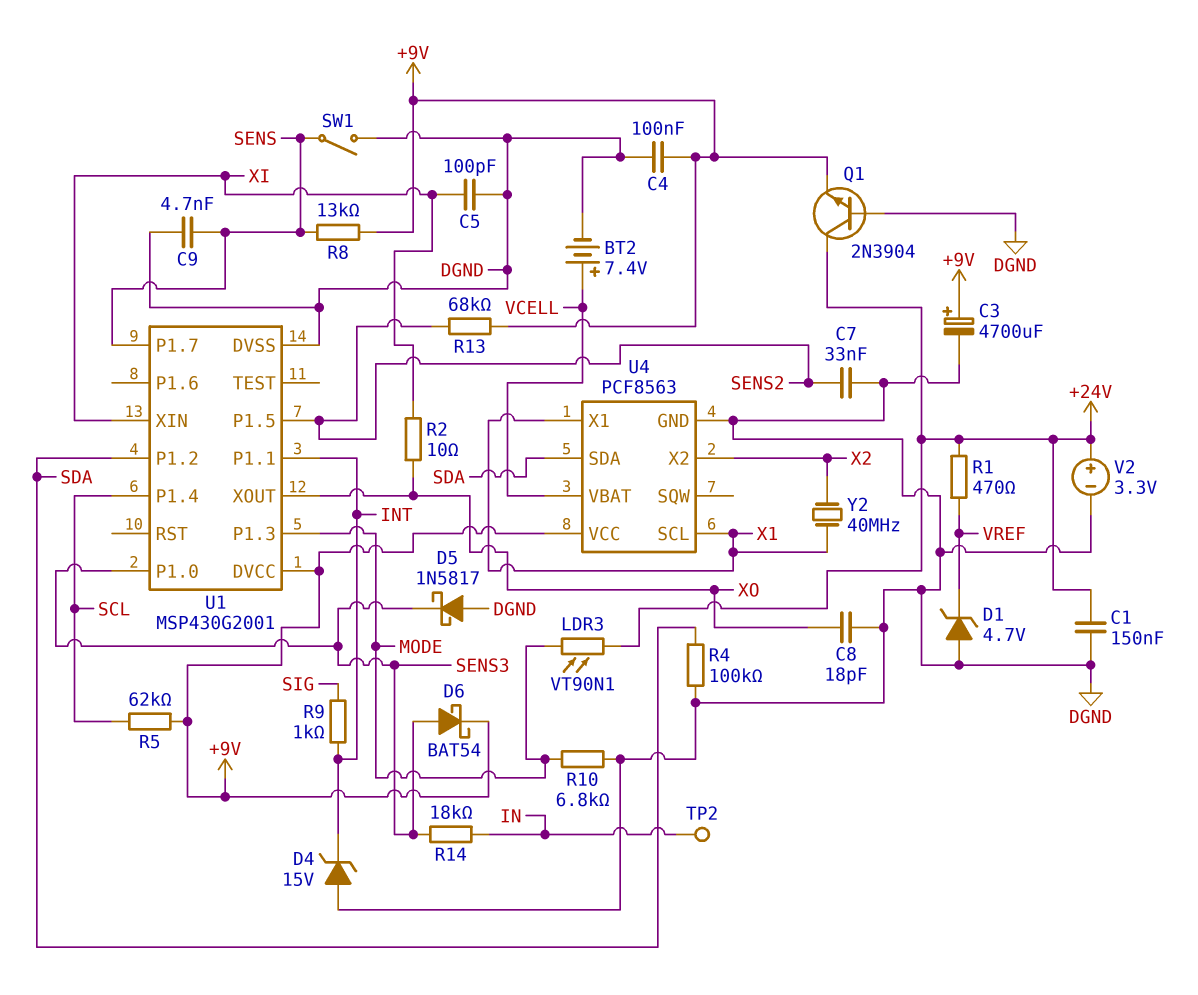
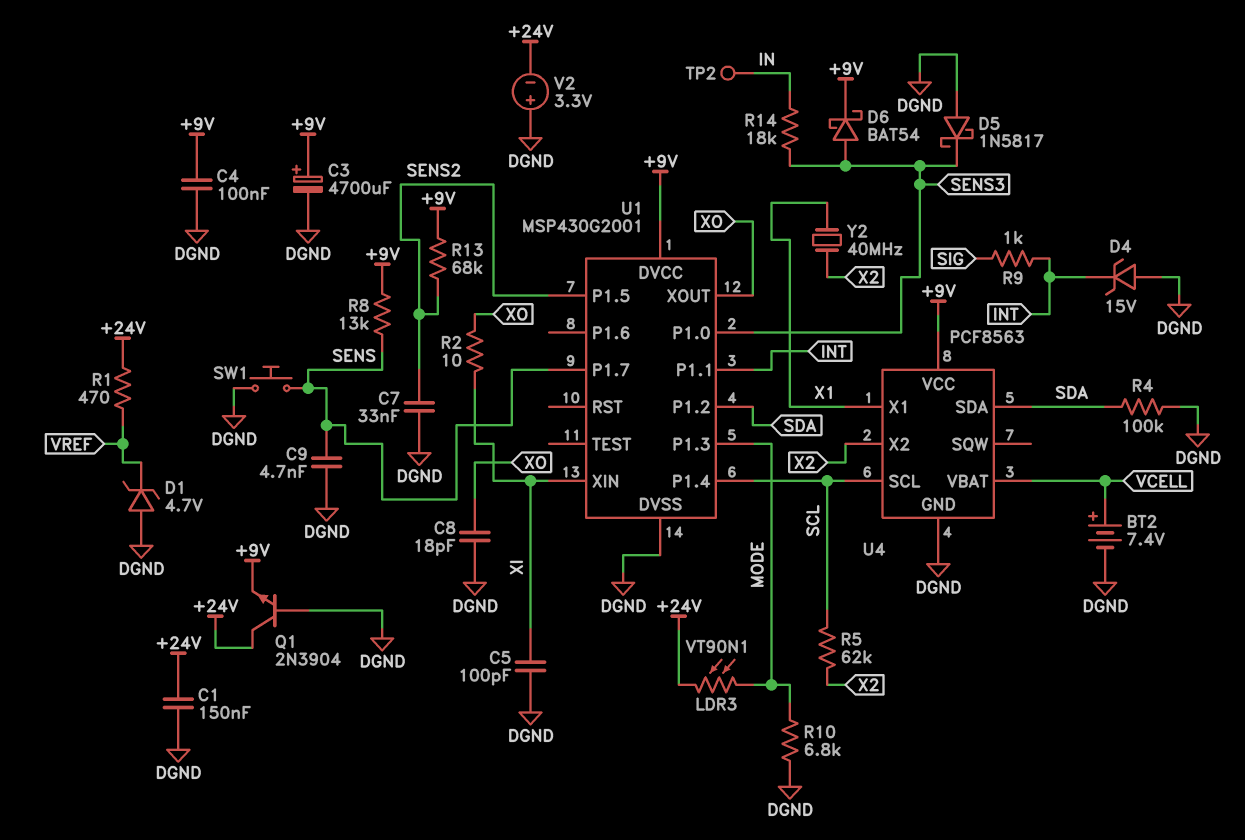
R5: 62k (+9V, SCL) -> 62k (SCL, X2)
SW1: switch (DGND, SENS) -> button (DGND, SENS)
U4 pin SCL: X1 -> SCL
V2: 3.3V (plus +24V, minus DGND) -> 3.3V (plus DGND, minus +24V)

